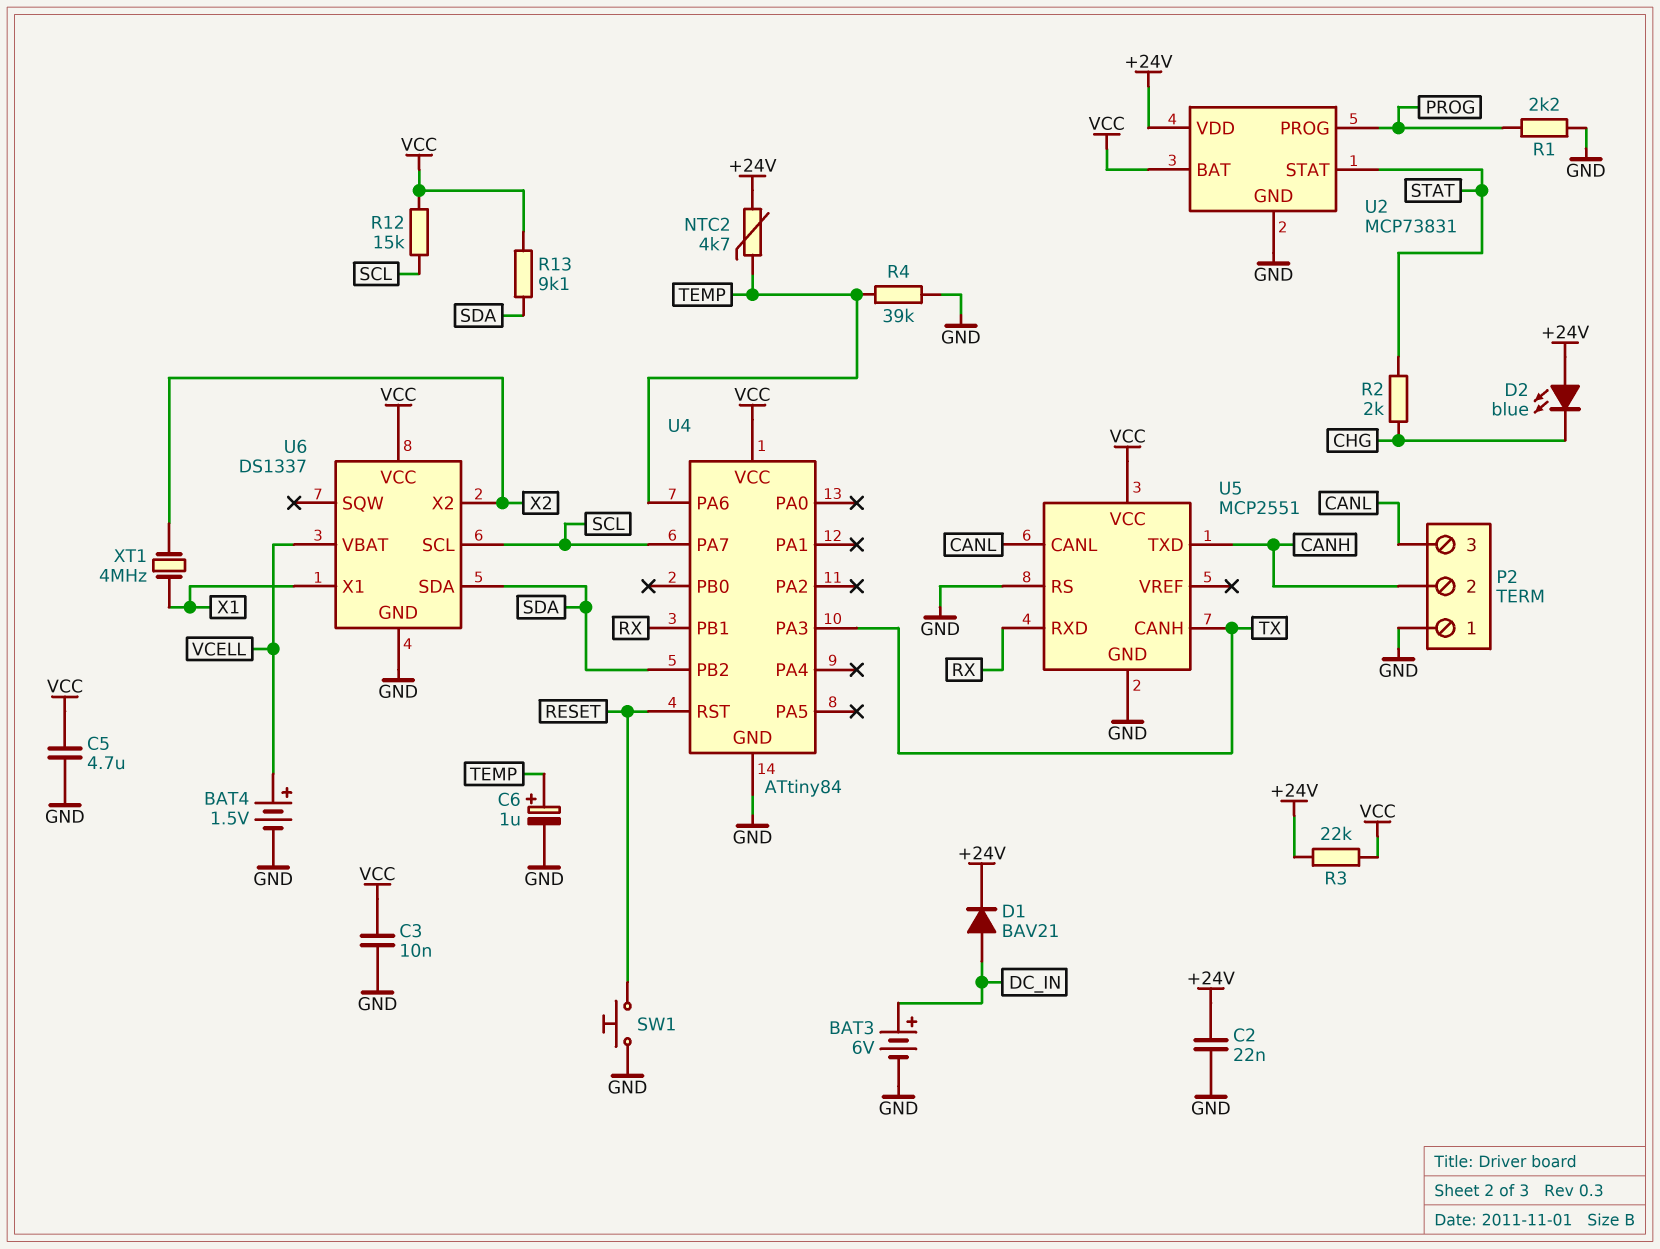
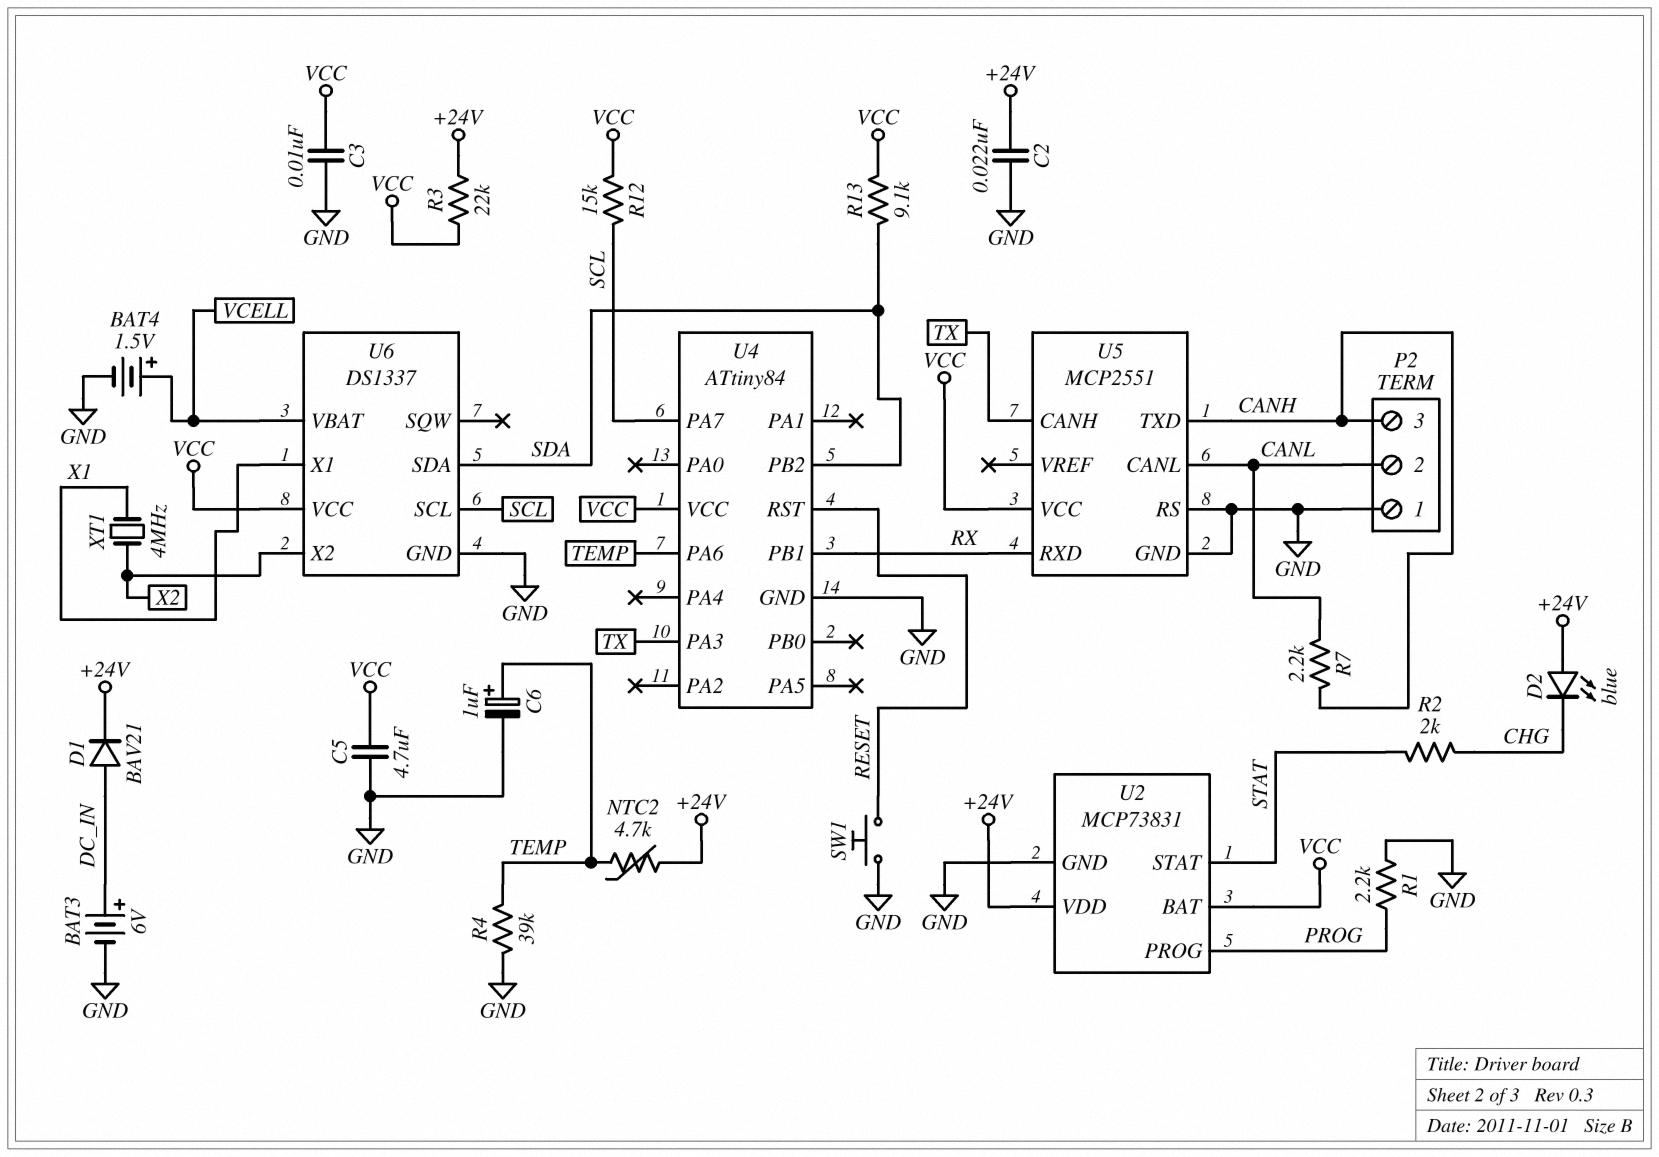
P2 pin 2: CANH -> CANL
P2 pin 3: CANL -> CANH
R7: none -> 2.2k (CANH, CANL)

